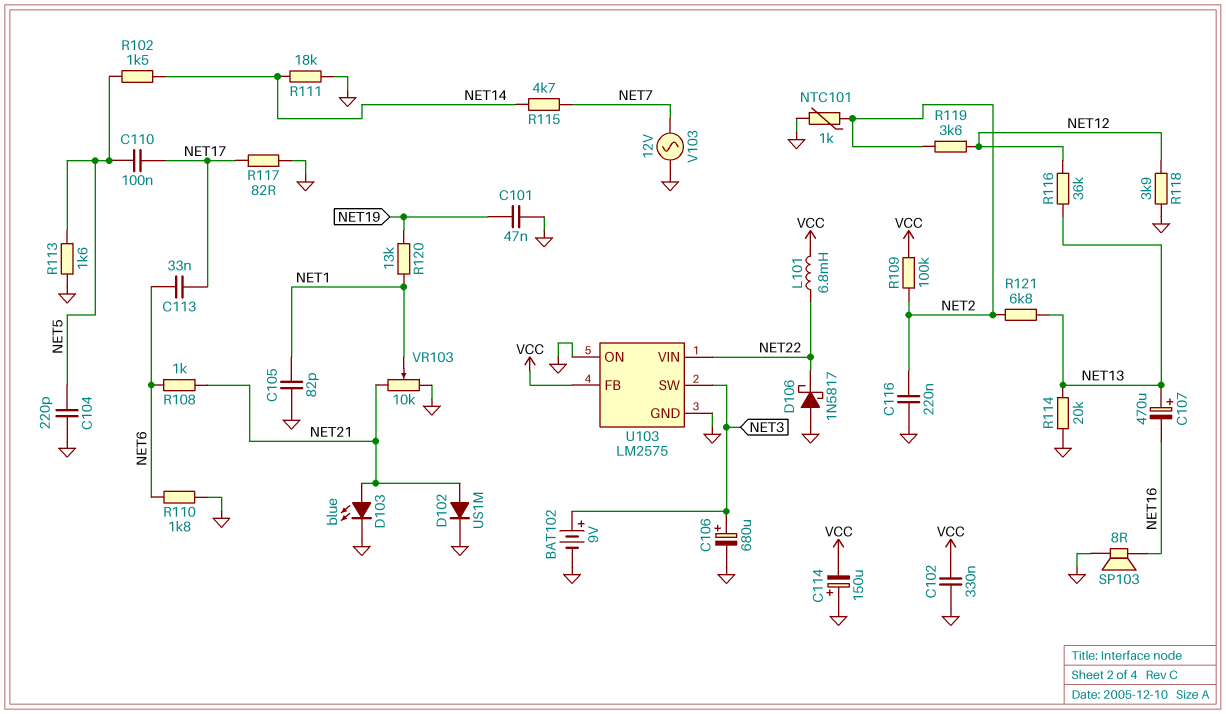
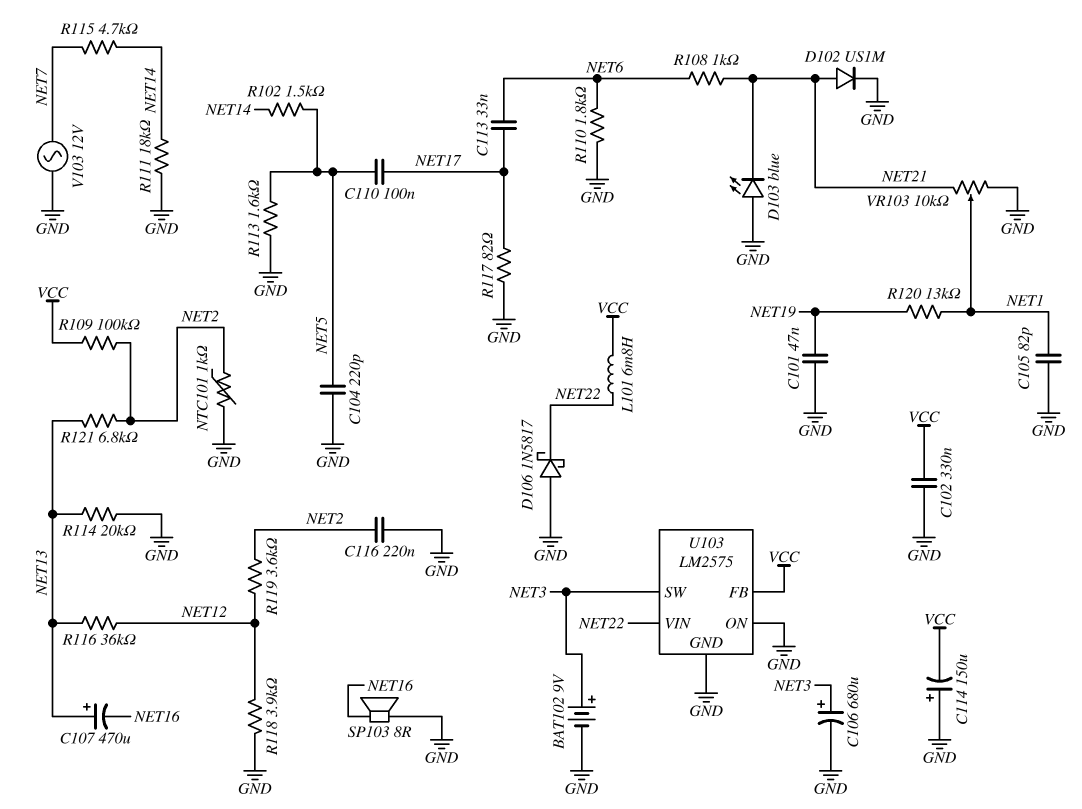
D103: LED blue (A NET21, K GND) -> LED blue (A GND, K NET21)

